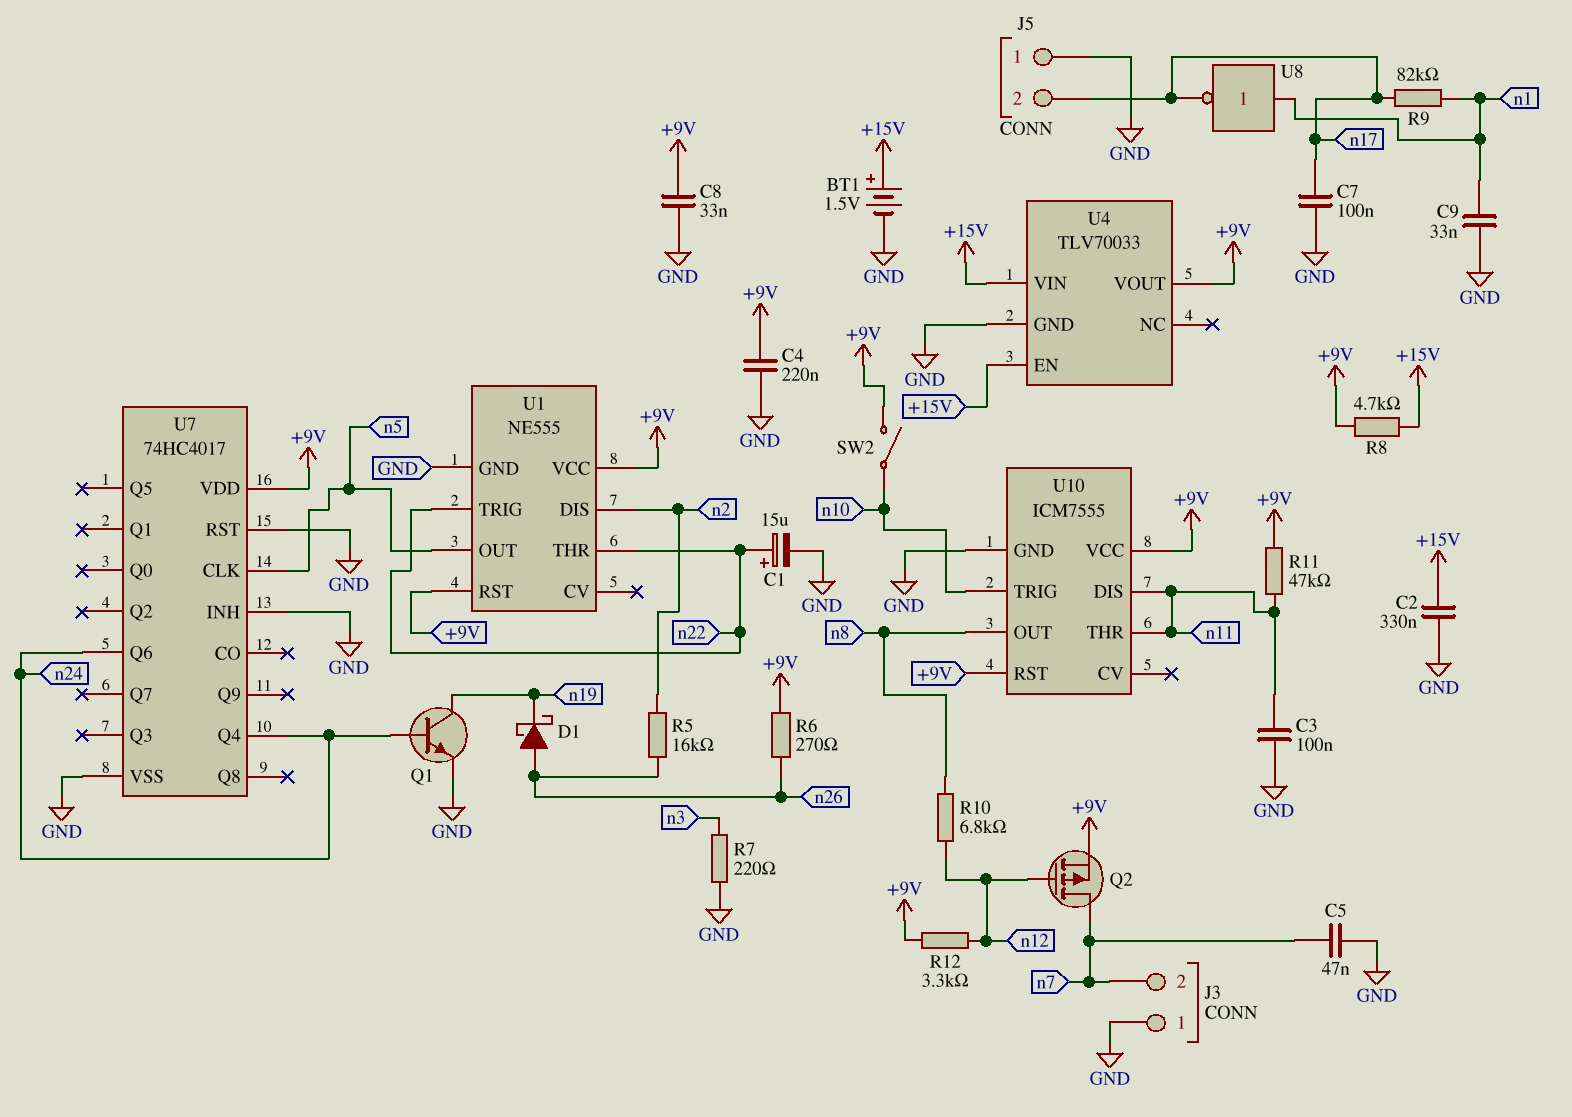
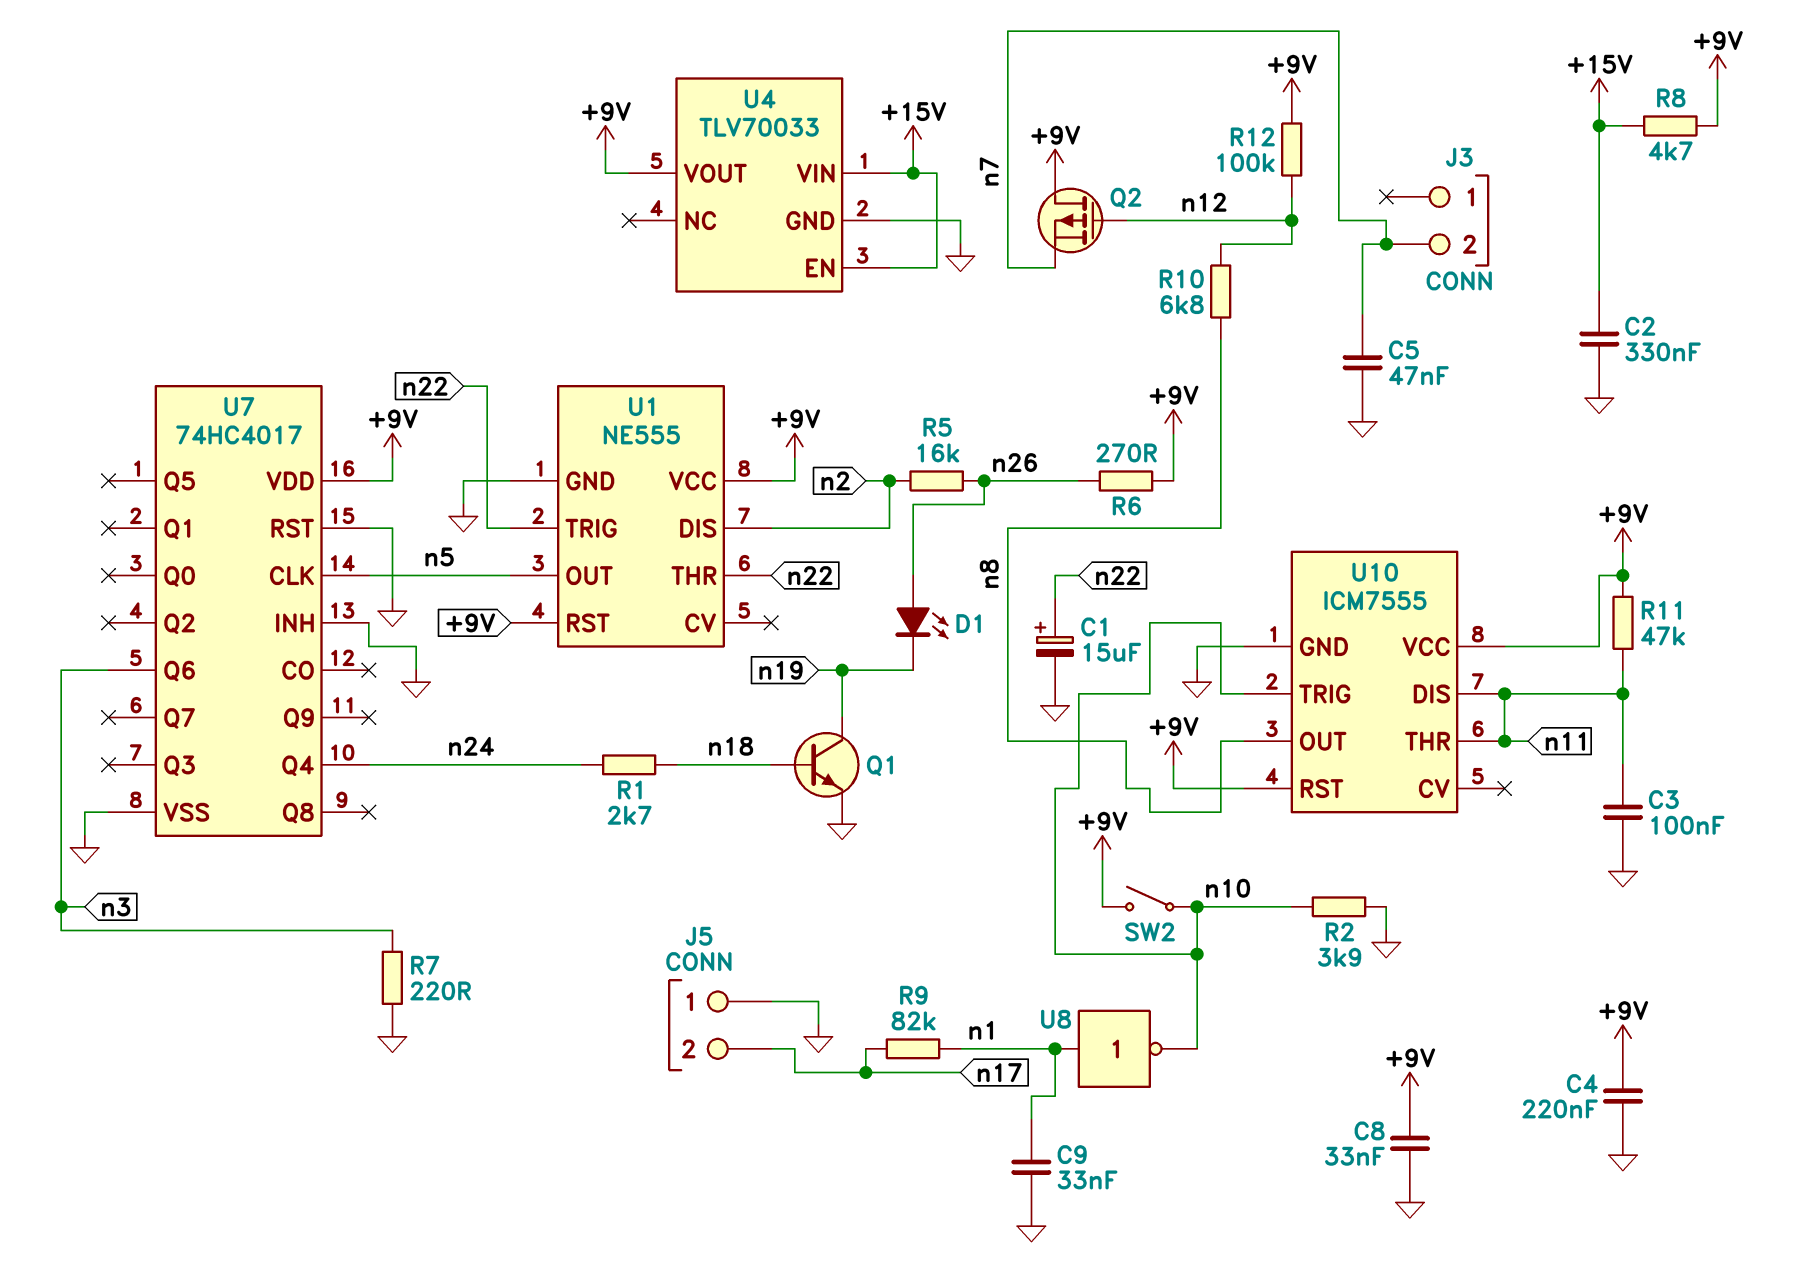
BT1: 1.5V (plus +15V, minus GND) -> none
C7: 100nF (GND, n17) -> none
D1: schottky (A n26, K n19) -> LED (A n26, K n19)
J3 pin 1: GND -> none
Q1: NPN (B n24, C n19, E GND) -> NPN (B n18, C n19, E GND)
Q2: PMOS (G n12, D n7, S +9V) -> PMOS (G n12, D +9V, S n7)
R1: none -> 2.7k (n18, n24)
R2: none -> 3.9k (GND, n10)
R12: 3.3k (+9V, n12) -> 100k (+9V, n12)
U7 pin Q6: n24 -> n3
U8: NOT (in n1, out n17) -> NOT (in n1, out n10)

